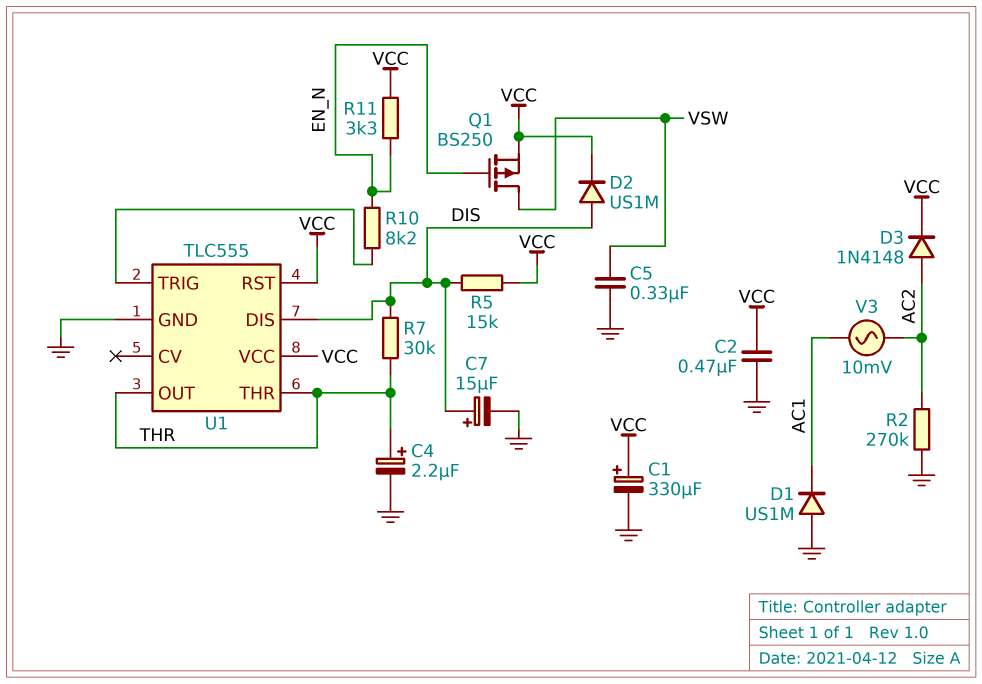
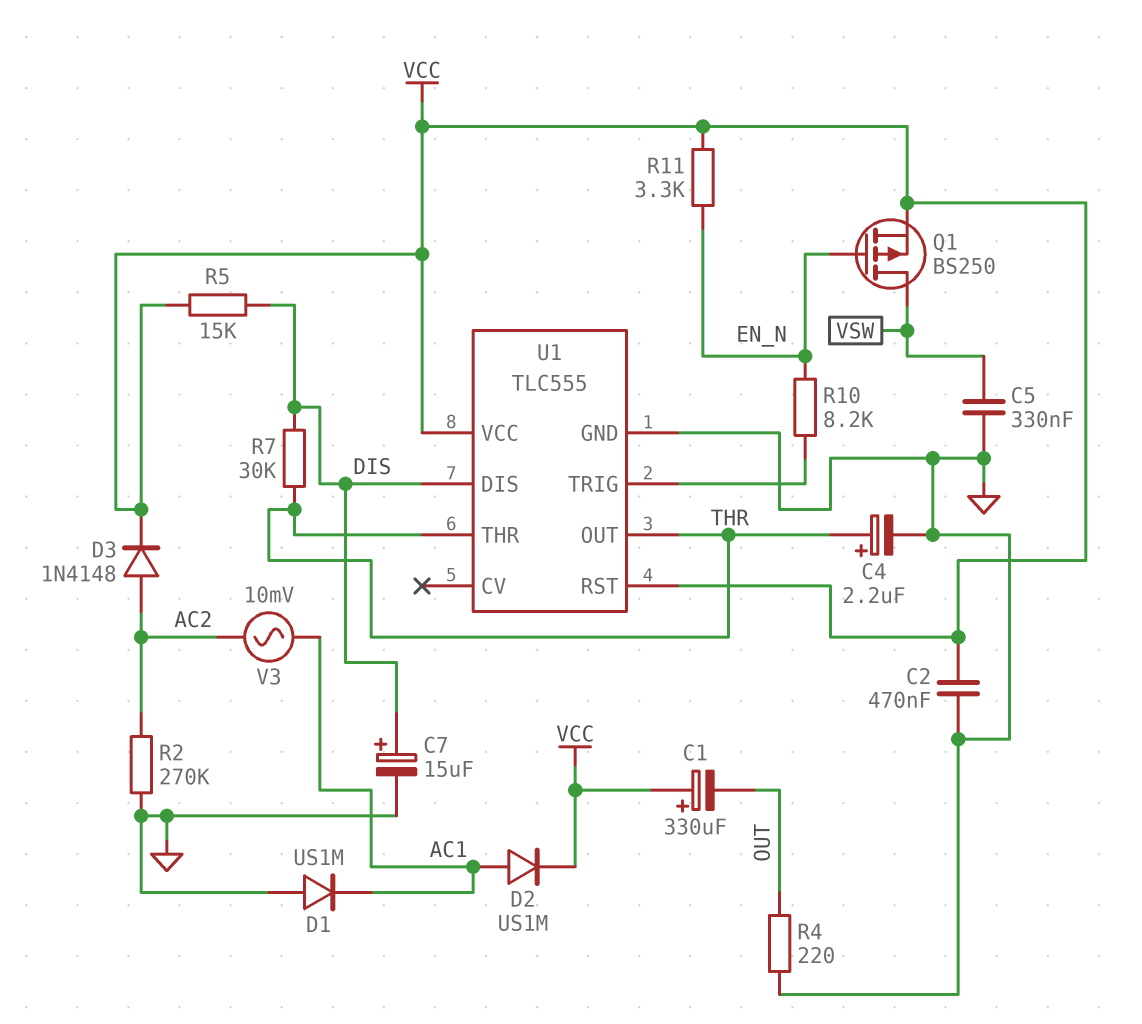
C1: 330uF (plus VCC, minus GND) -> 330uF (plus VCC, minus OUT)
D2: diode US1M (A DIS, K VCC) -> diode US1M (A AC1, K VCC)
R4: none -> 220 (GND, OUT)

